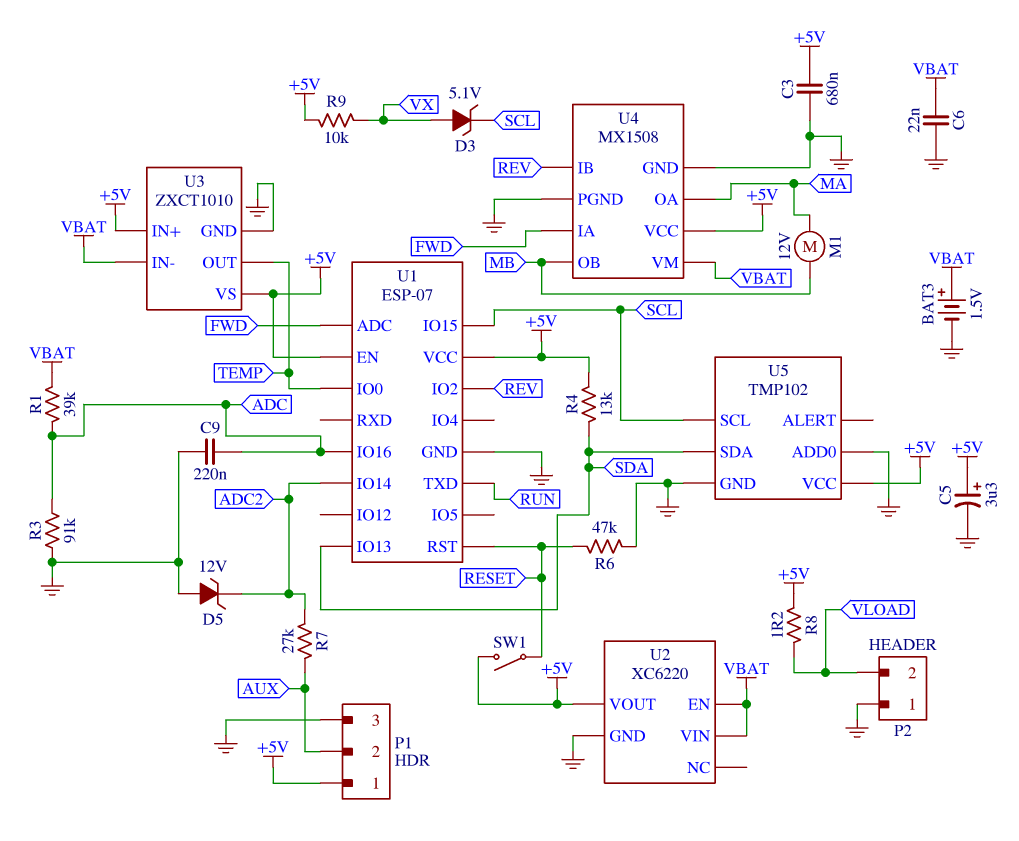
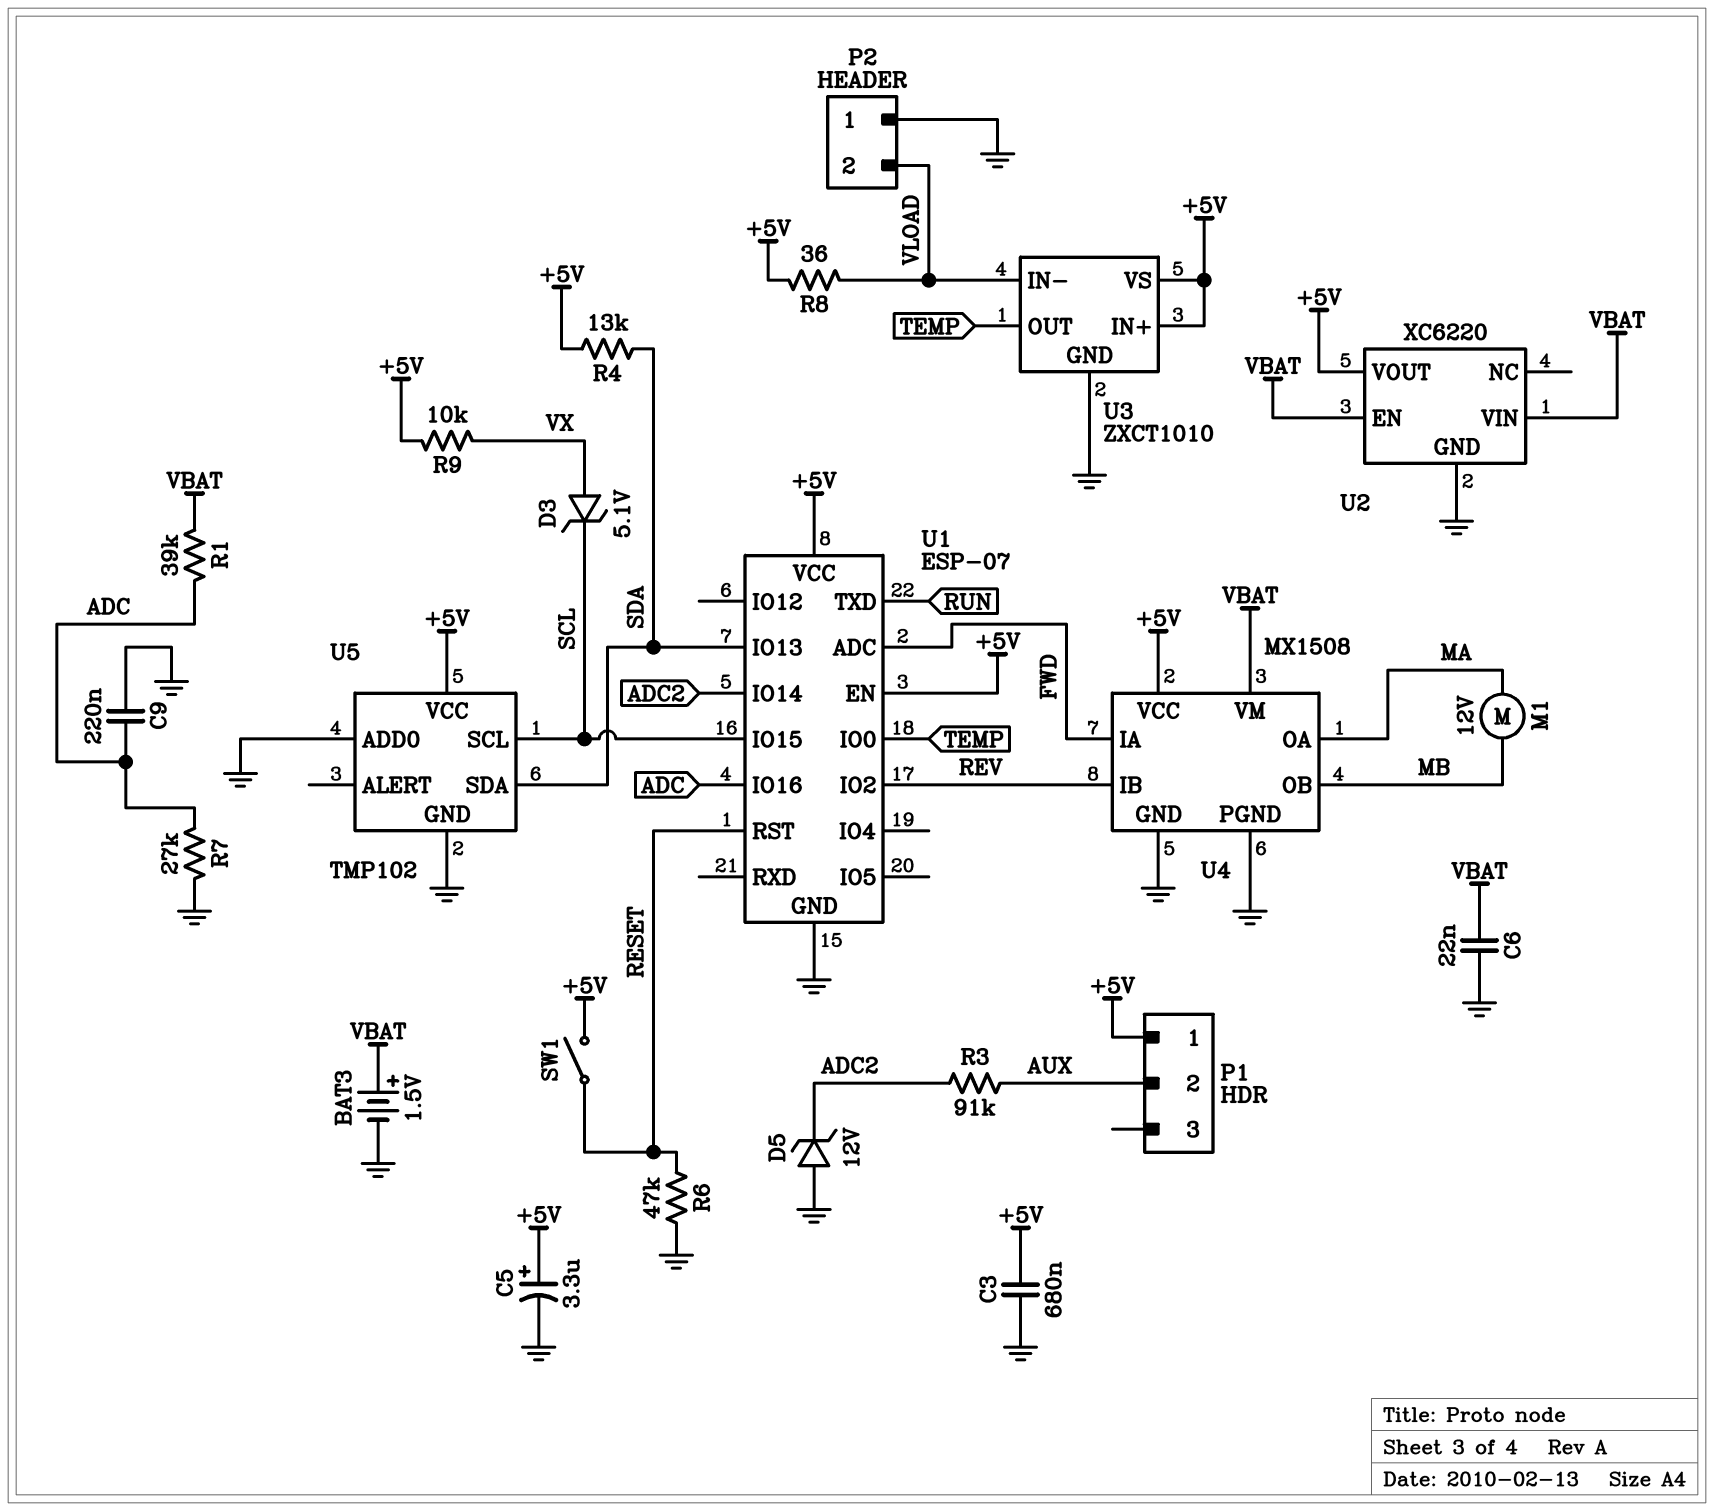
P1 pin 3: GND -> none
R3: 91k (ADC, GND) -> 91k (ADC2, AUX)
R7: 27k (ADC2, AUX) -> 27k (ADC, GND)
R8: 1.2 (+5V, VLOAD) -> 36 (+5V, VLOAD)
U3 pin IN-: VBAT -> VLOAD

